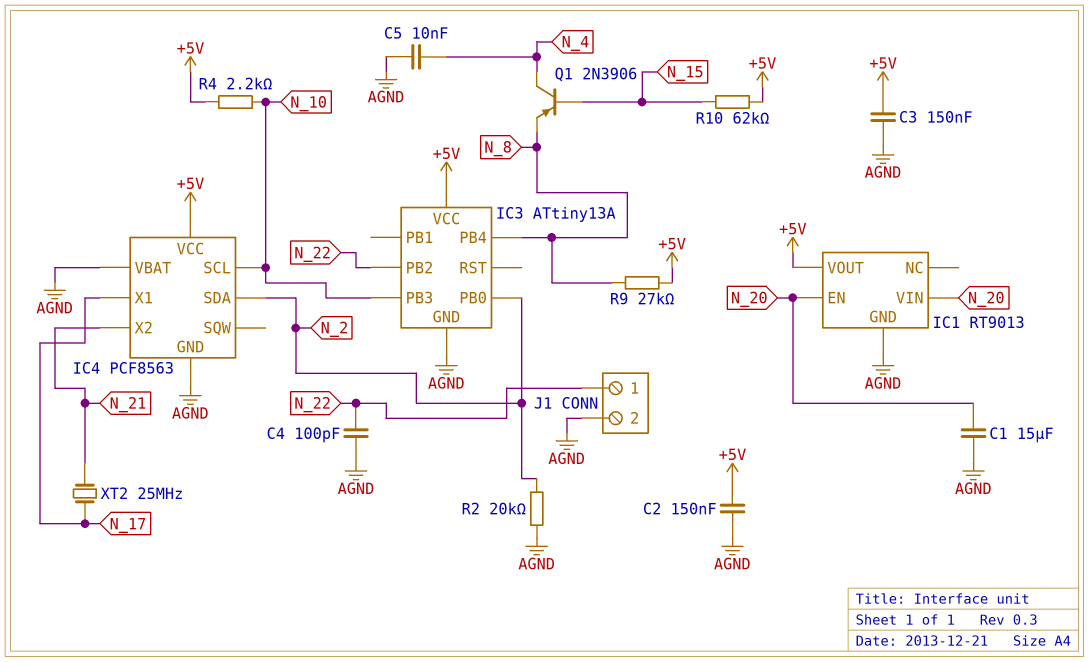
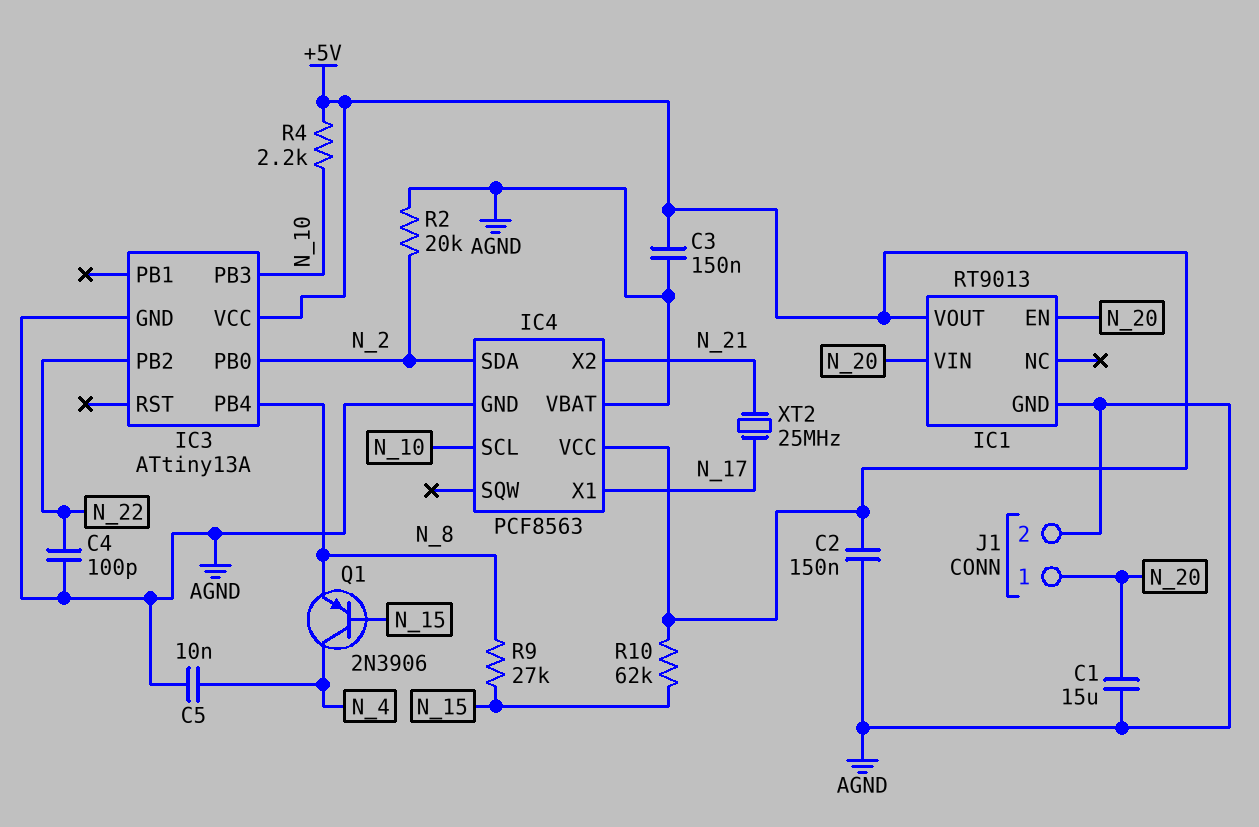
J1 pin 1: N_22 -> N_20
R9: 27k (+5V, N_8) -> 27k (N_8, N_15)

